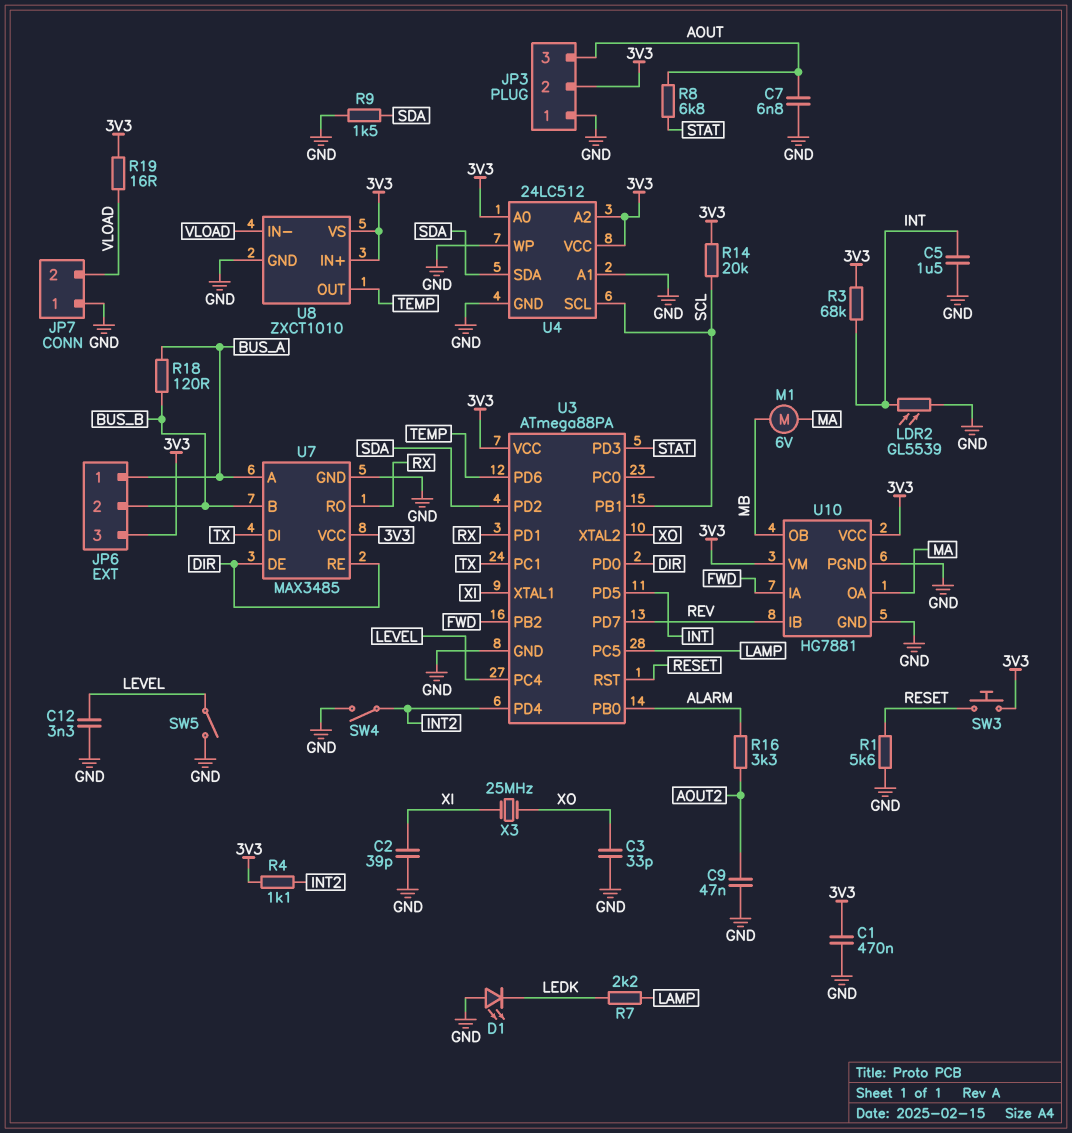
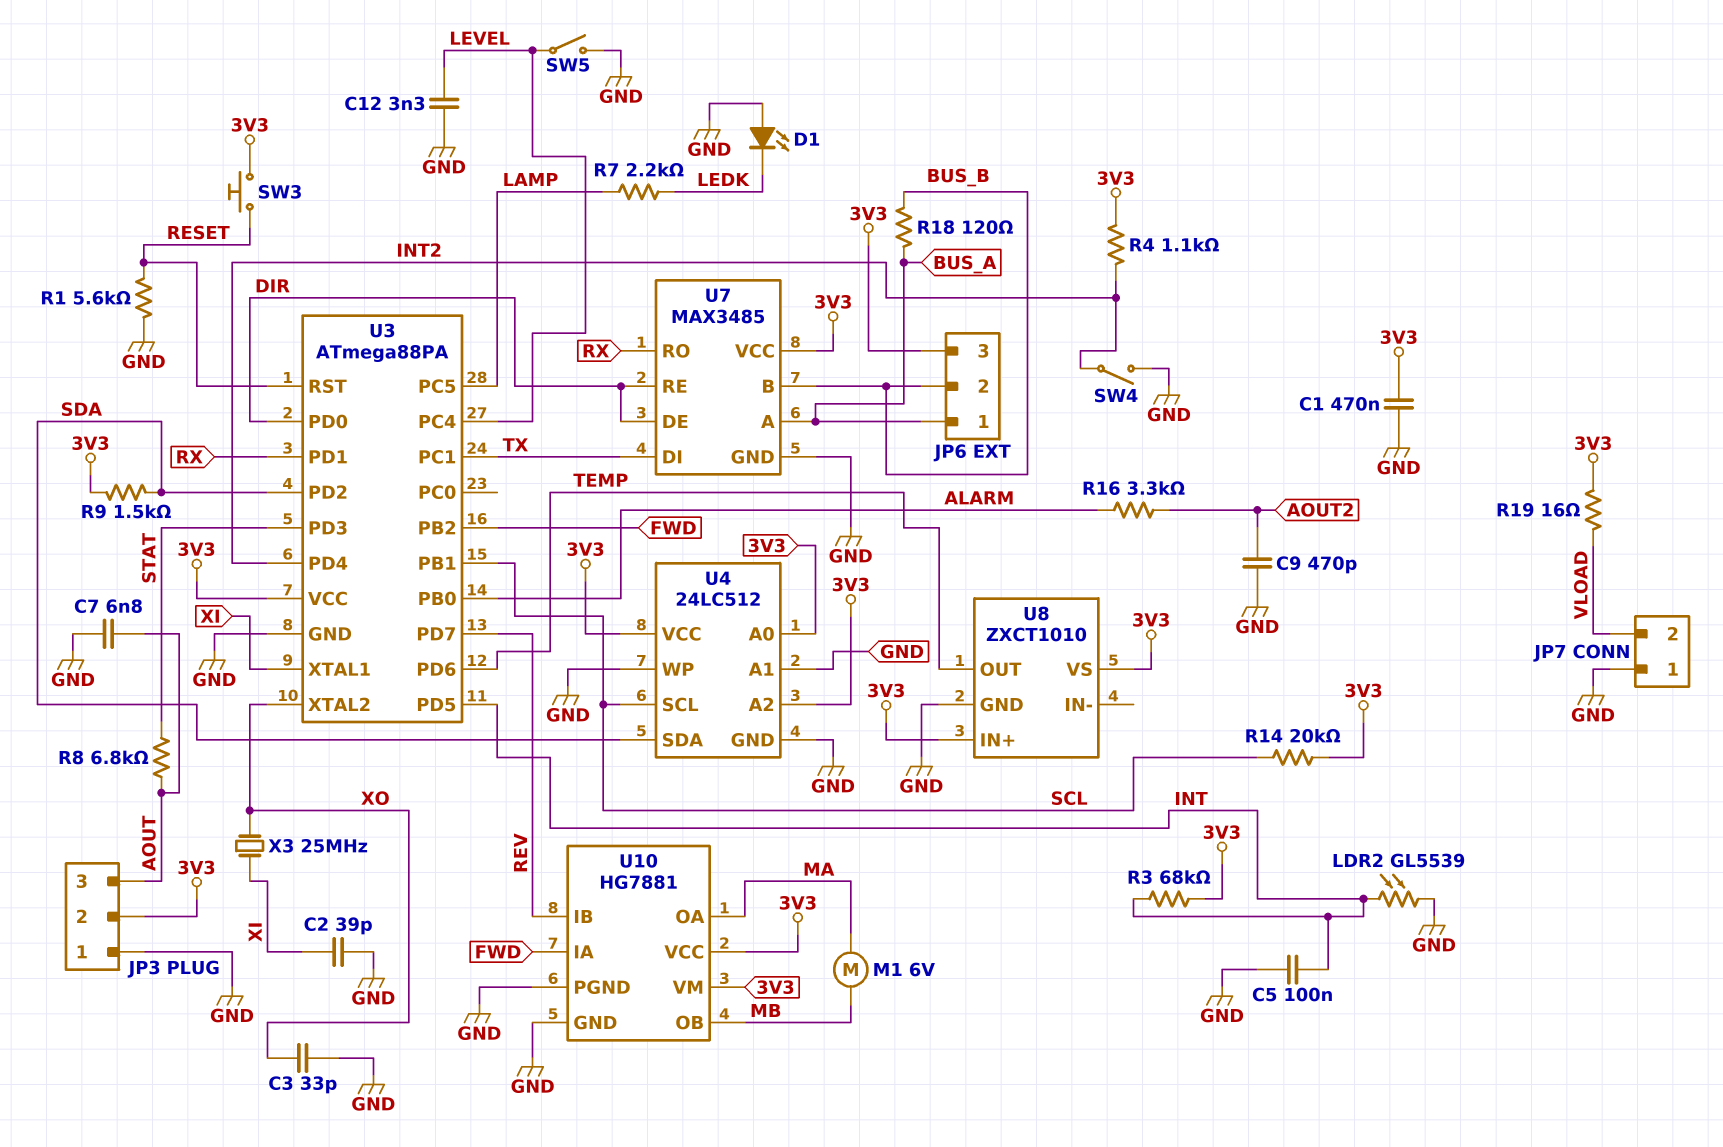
C5: 1.5uF (GND, INT) -> 100nF (GND, INT)
C9: 47nF (AOUT2, GND) -> 470pF (AOUT2, GND)
R9: 1.5k (GND, SDA) -> 1.5k (3V3, SDA)
U8 pin IN-: VLOAD -> none

